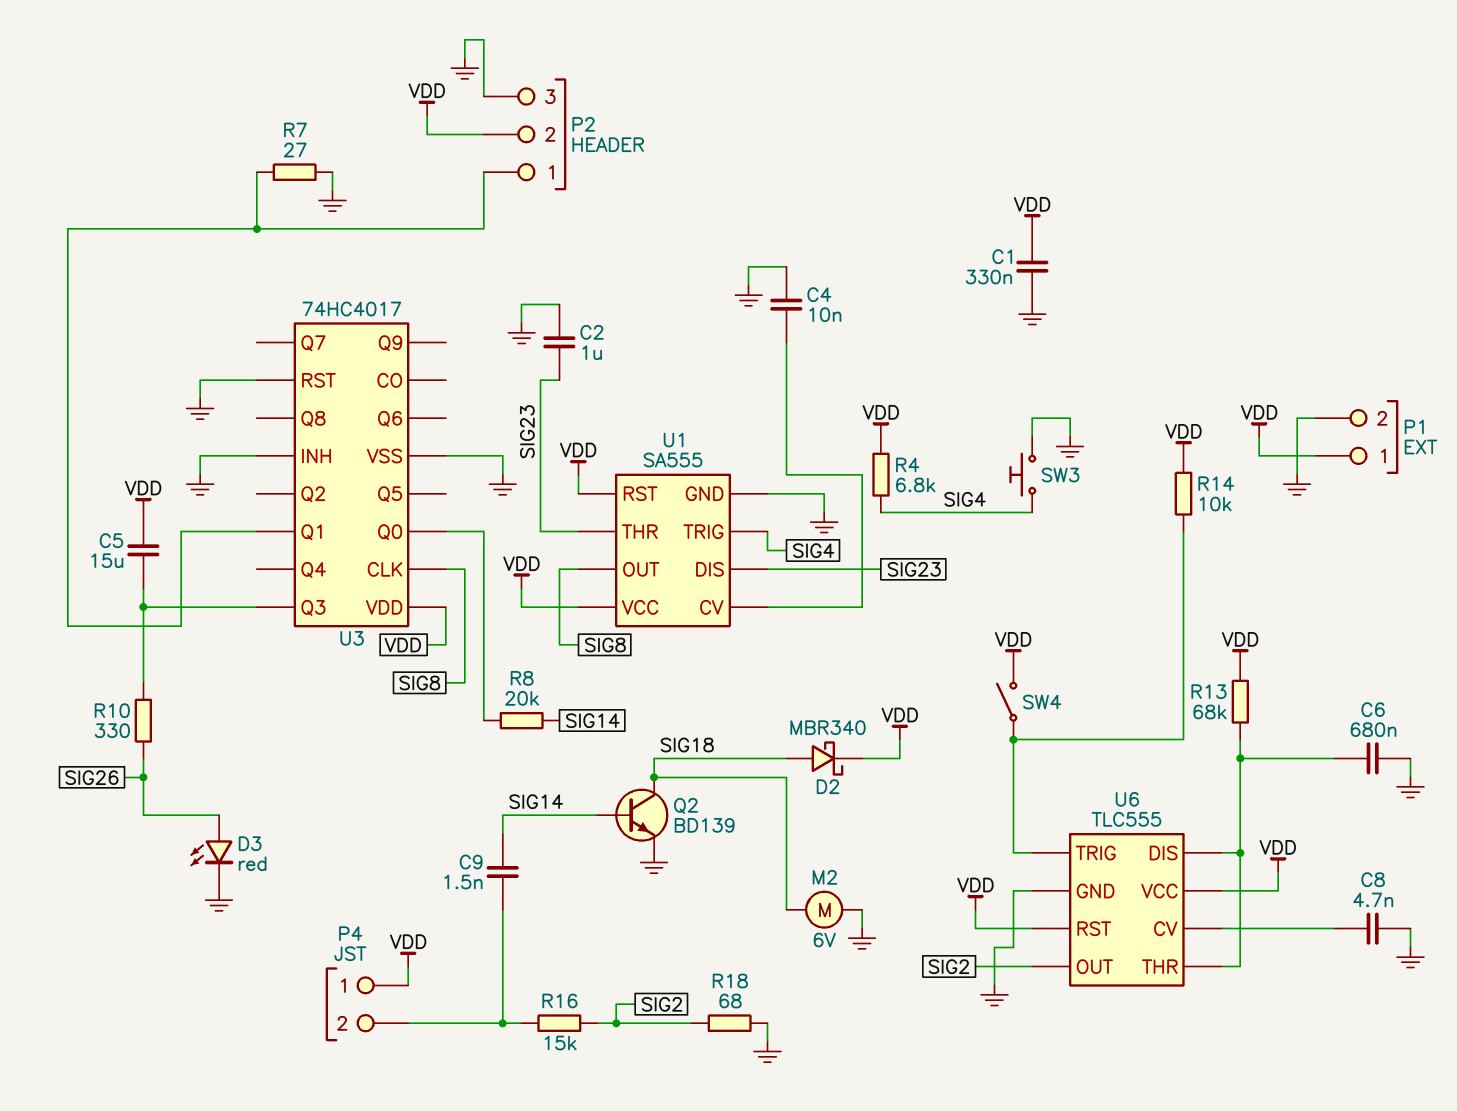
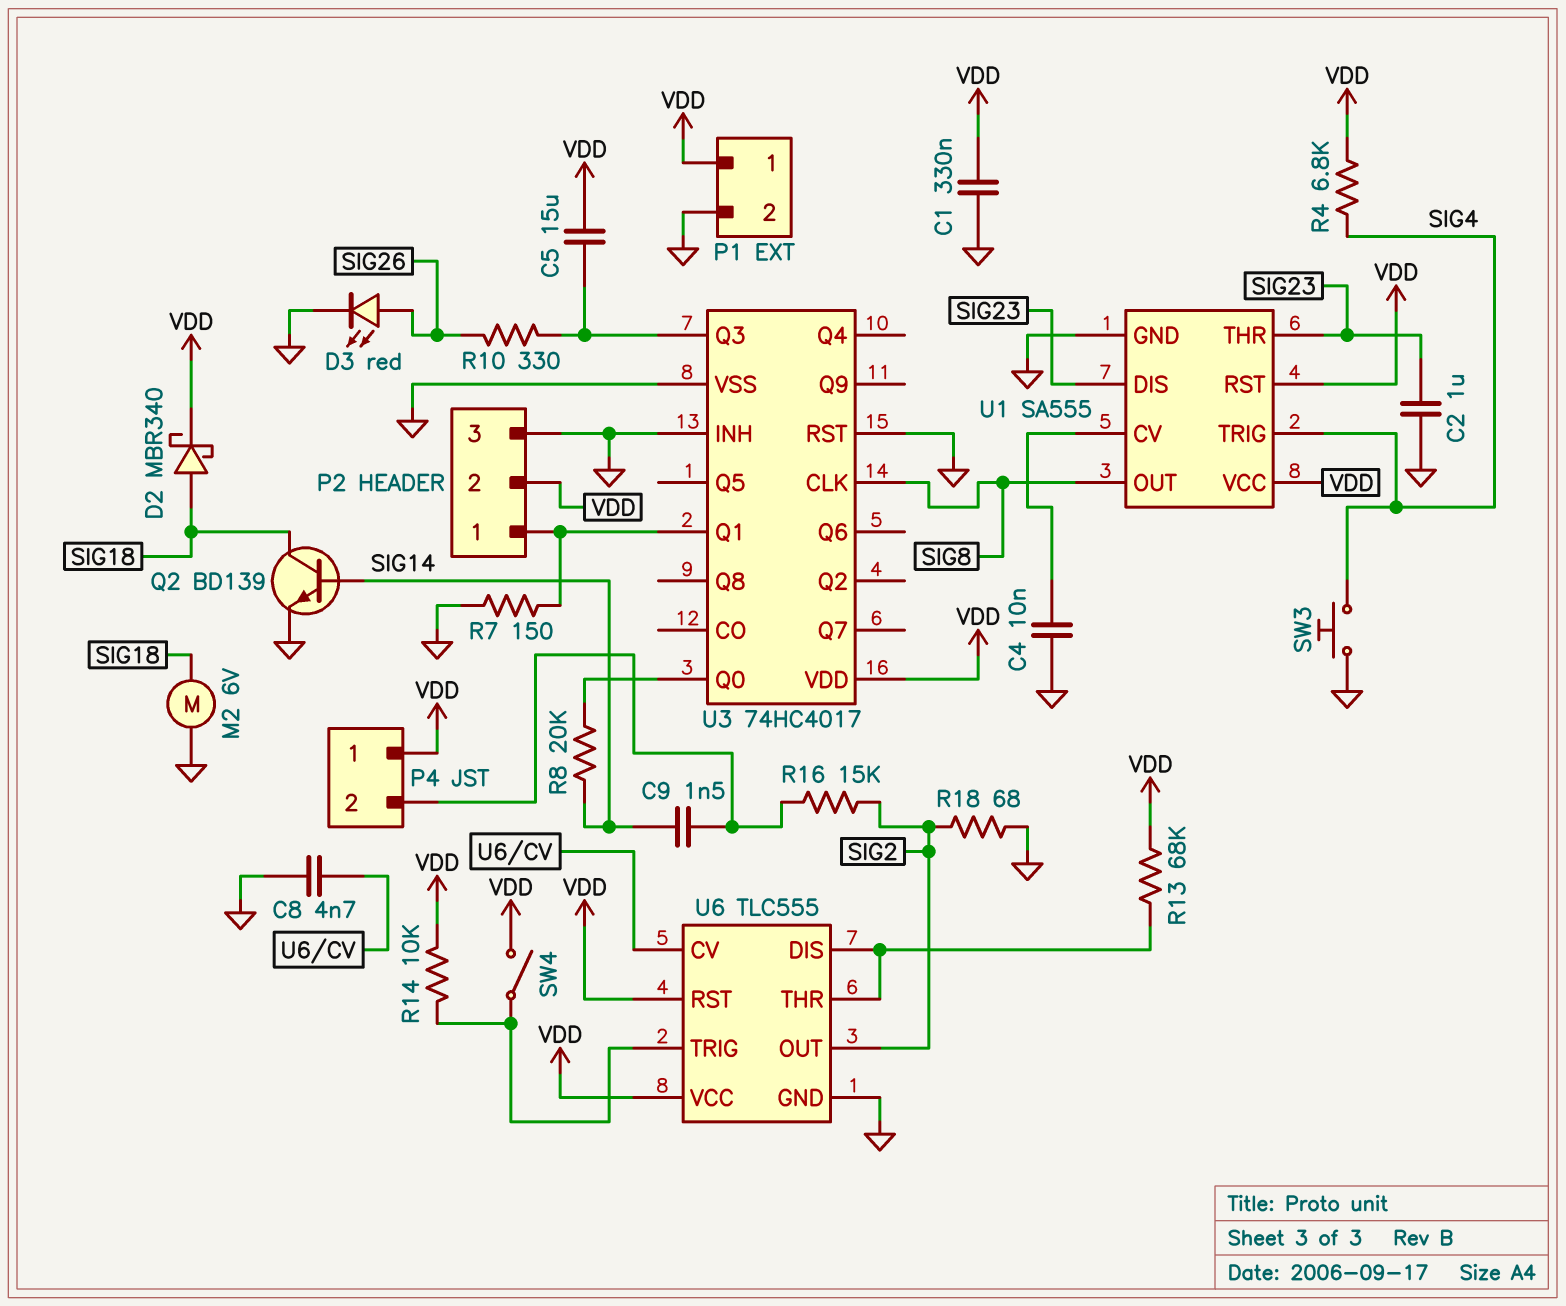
C6: 680nF (GND, U6/DIS) -> none
R7: 27 (GND, P2/1) -> 150 (GND, P2/1)

